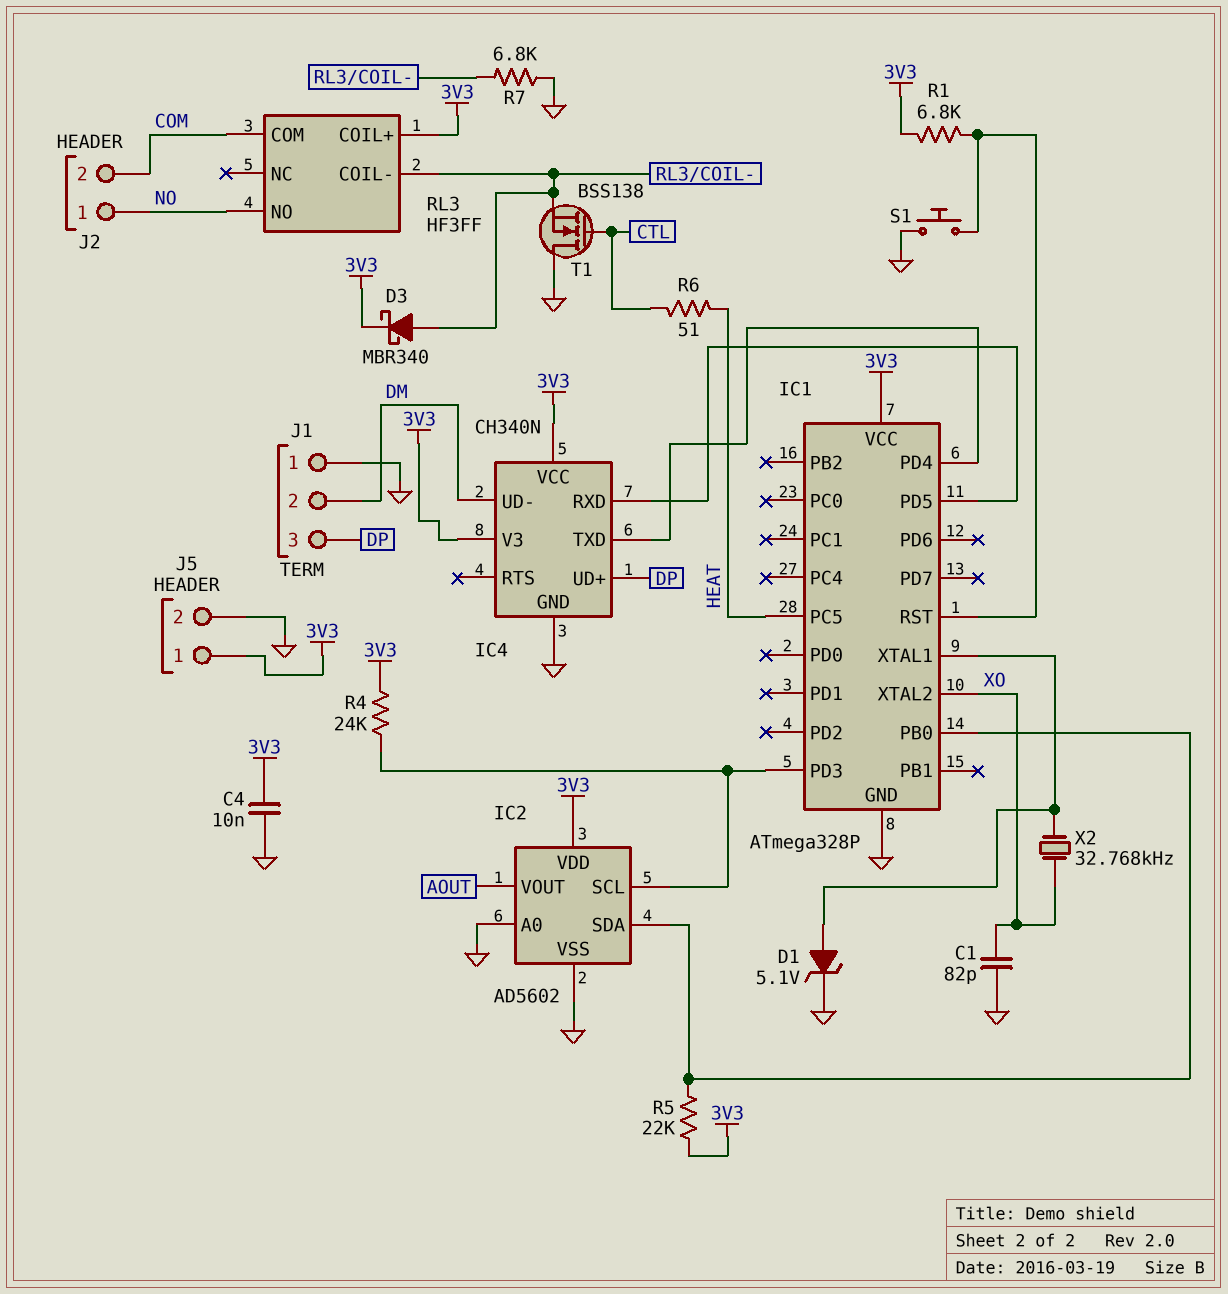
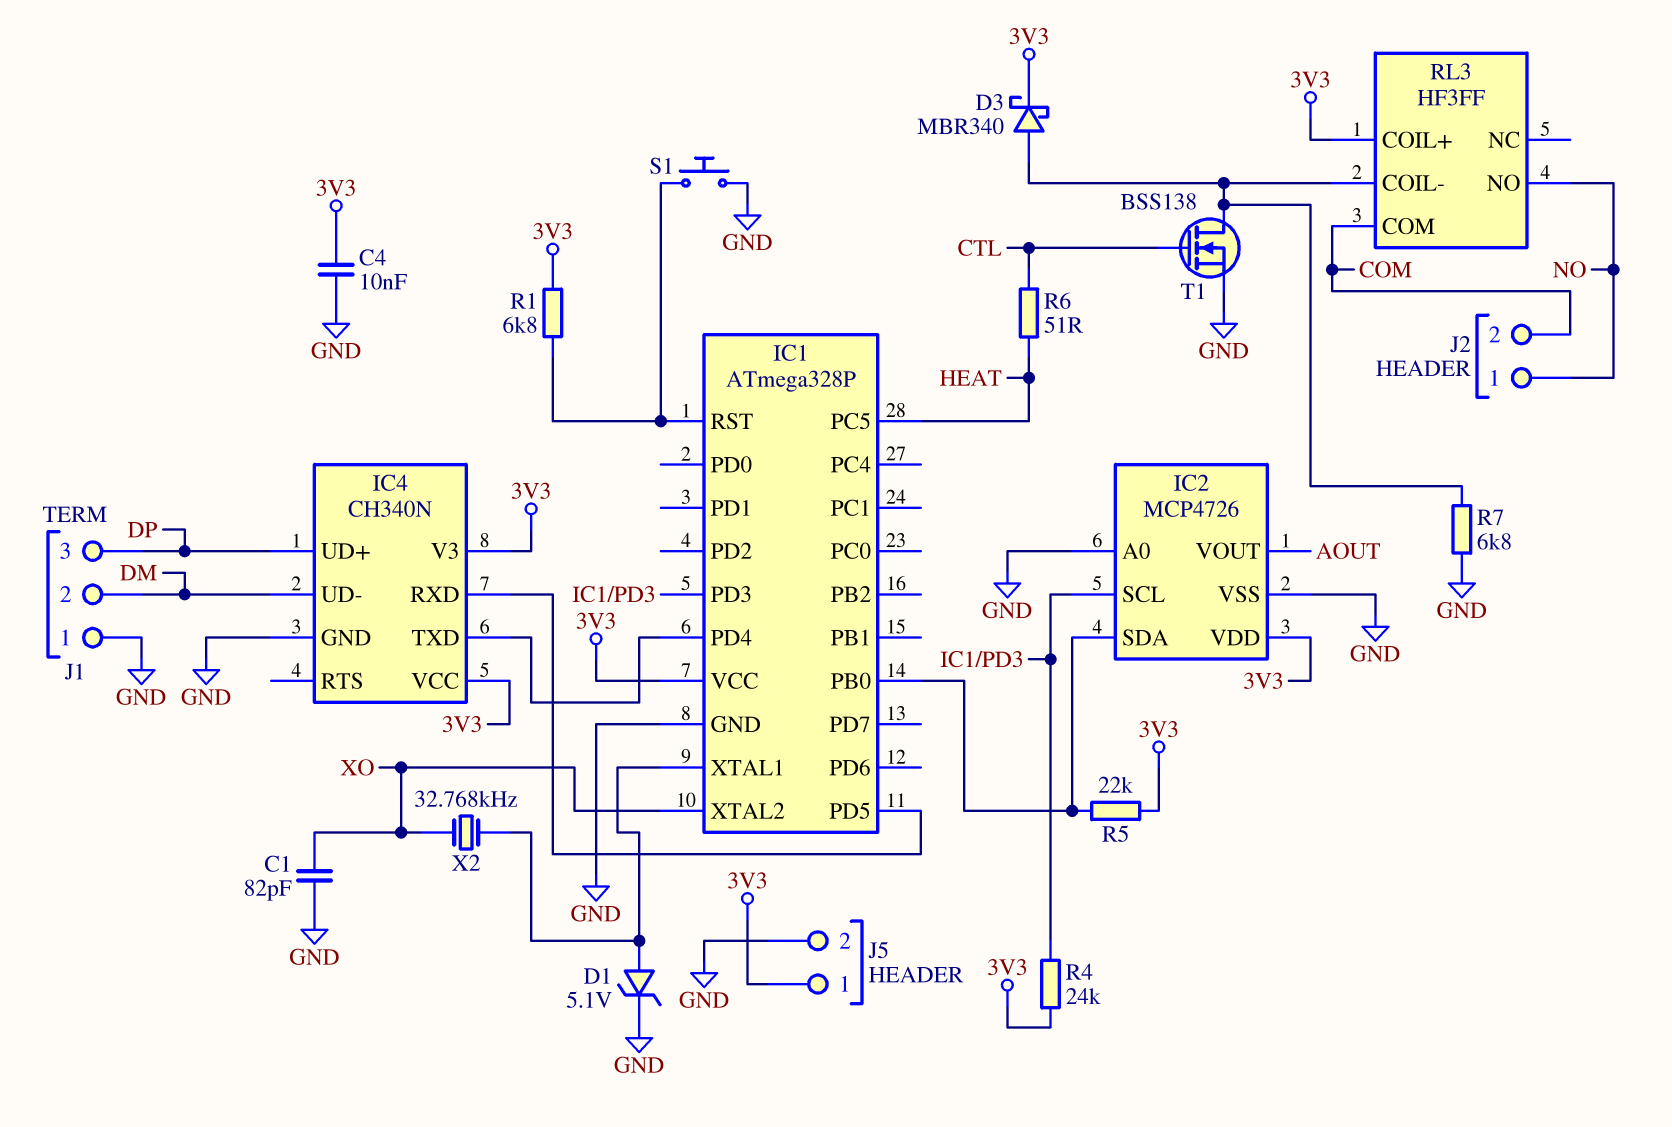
IC2: AD5602 -> MCP4726
T1: NMOS BSS138 (G CTL, D GND, S RL3/COIL-) -> NMOS BSS138 (G CTL, D RL3/COIL-, S GND)

